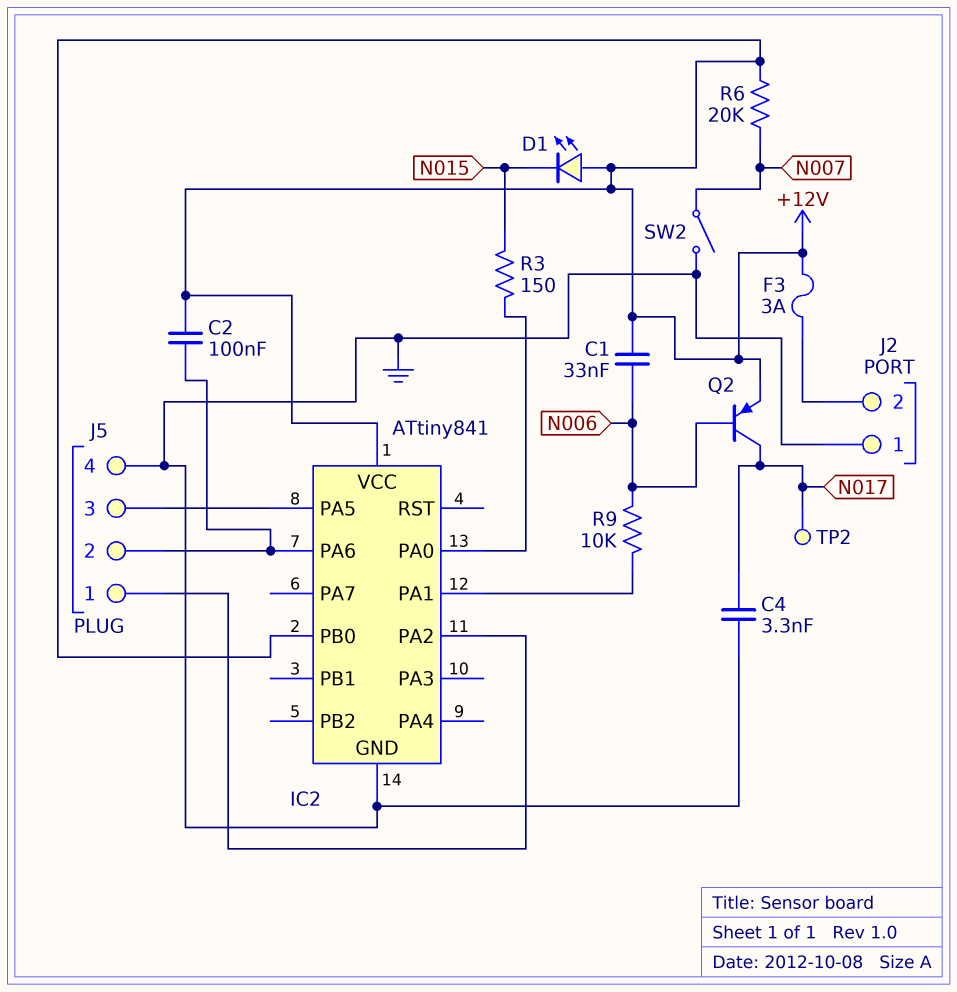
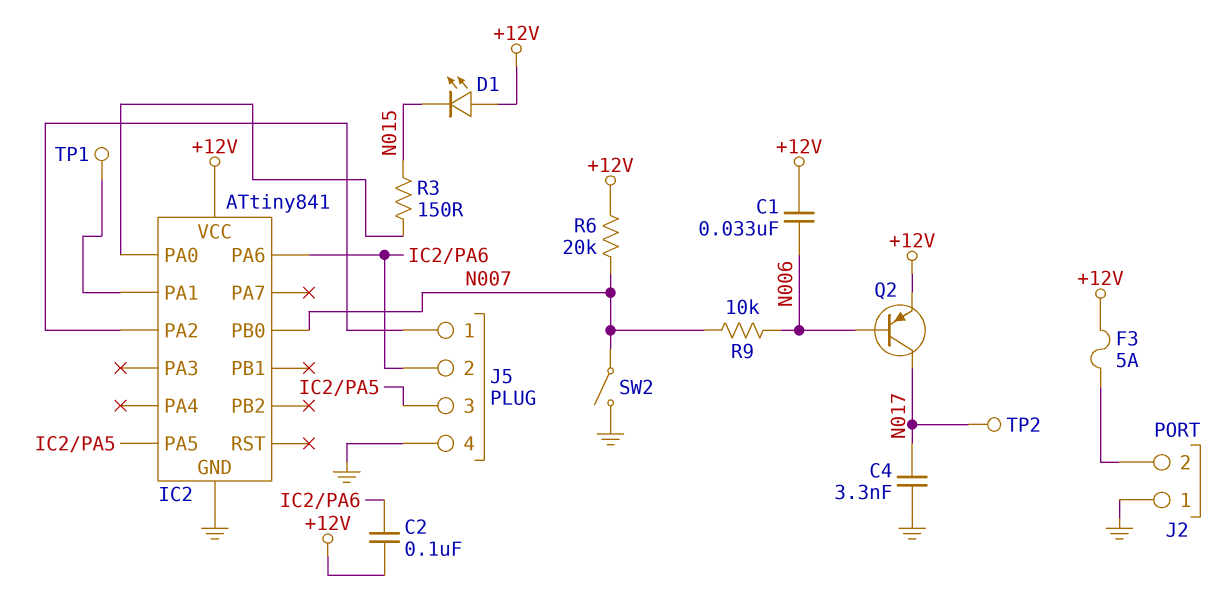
F3: 3A (+12V, J2/2) -> 5A (+12V, J2/2)
IC2 pin PB0: +12V -> N007
R9: 10k (IC2/PA1, N006) -> 10k (N006, N007)
TP1: none -> test point (IC2/PA1)

